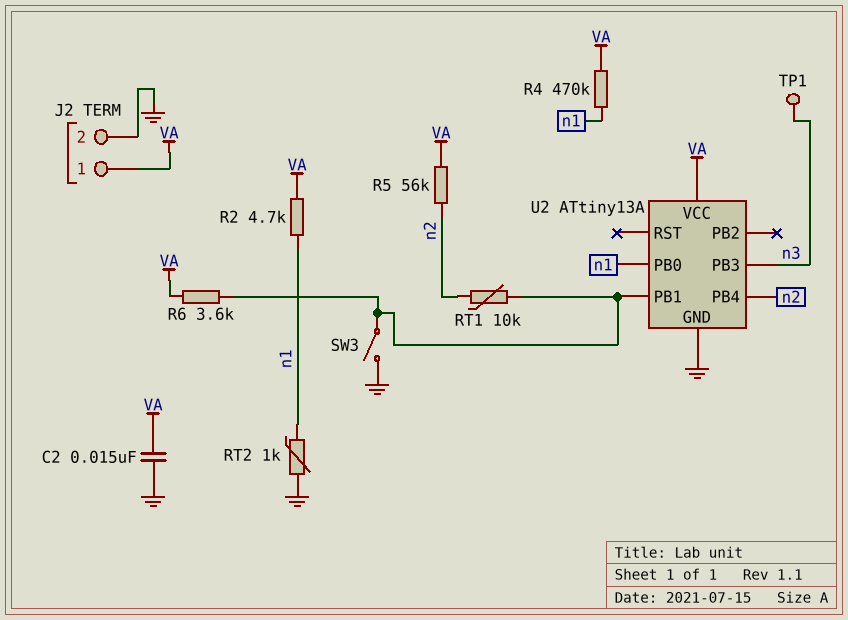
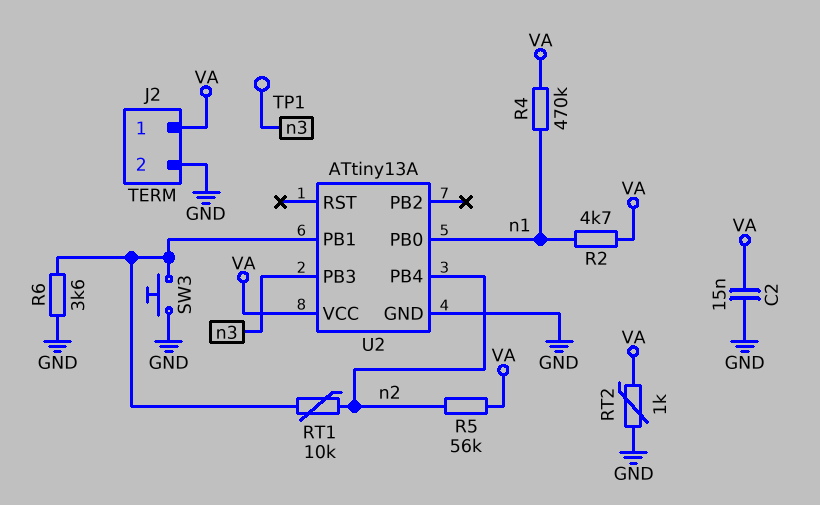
R6: 3.6k (U2/PB1, VA) -> 3.6k (GND, U2/PB1)
RT2: 1k (GND, n1) -> 1k (GND, VA)
SW3: switch (GND, U2/PB1) -> button (GND, U2/PB1)

